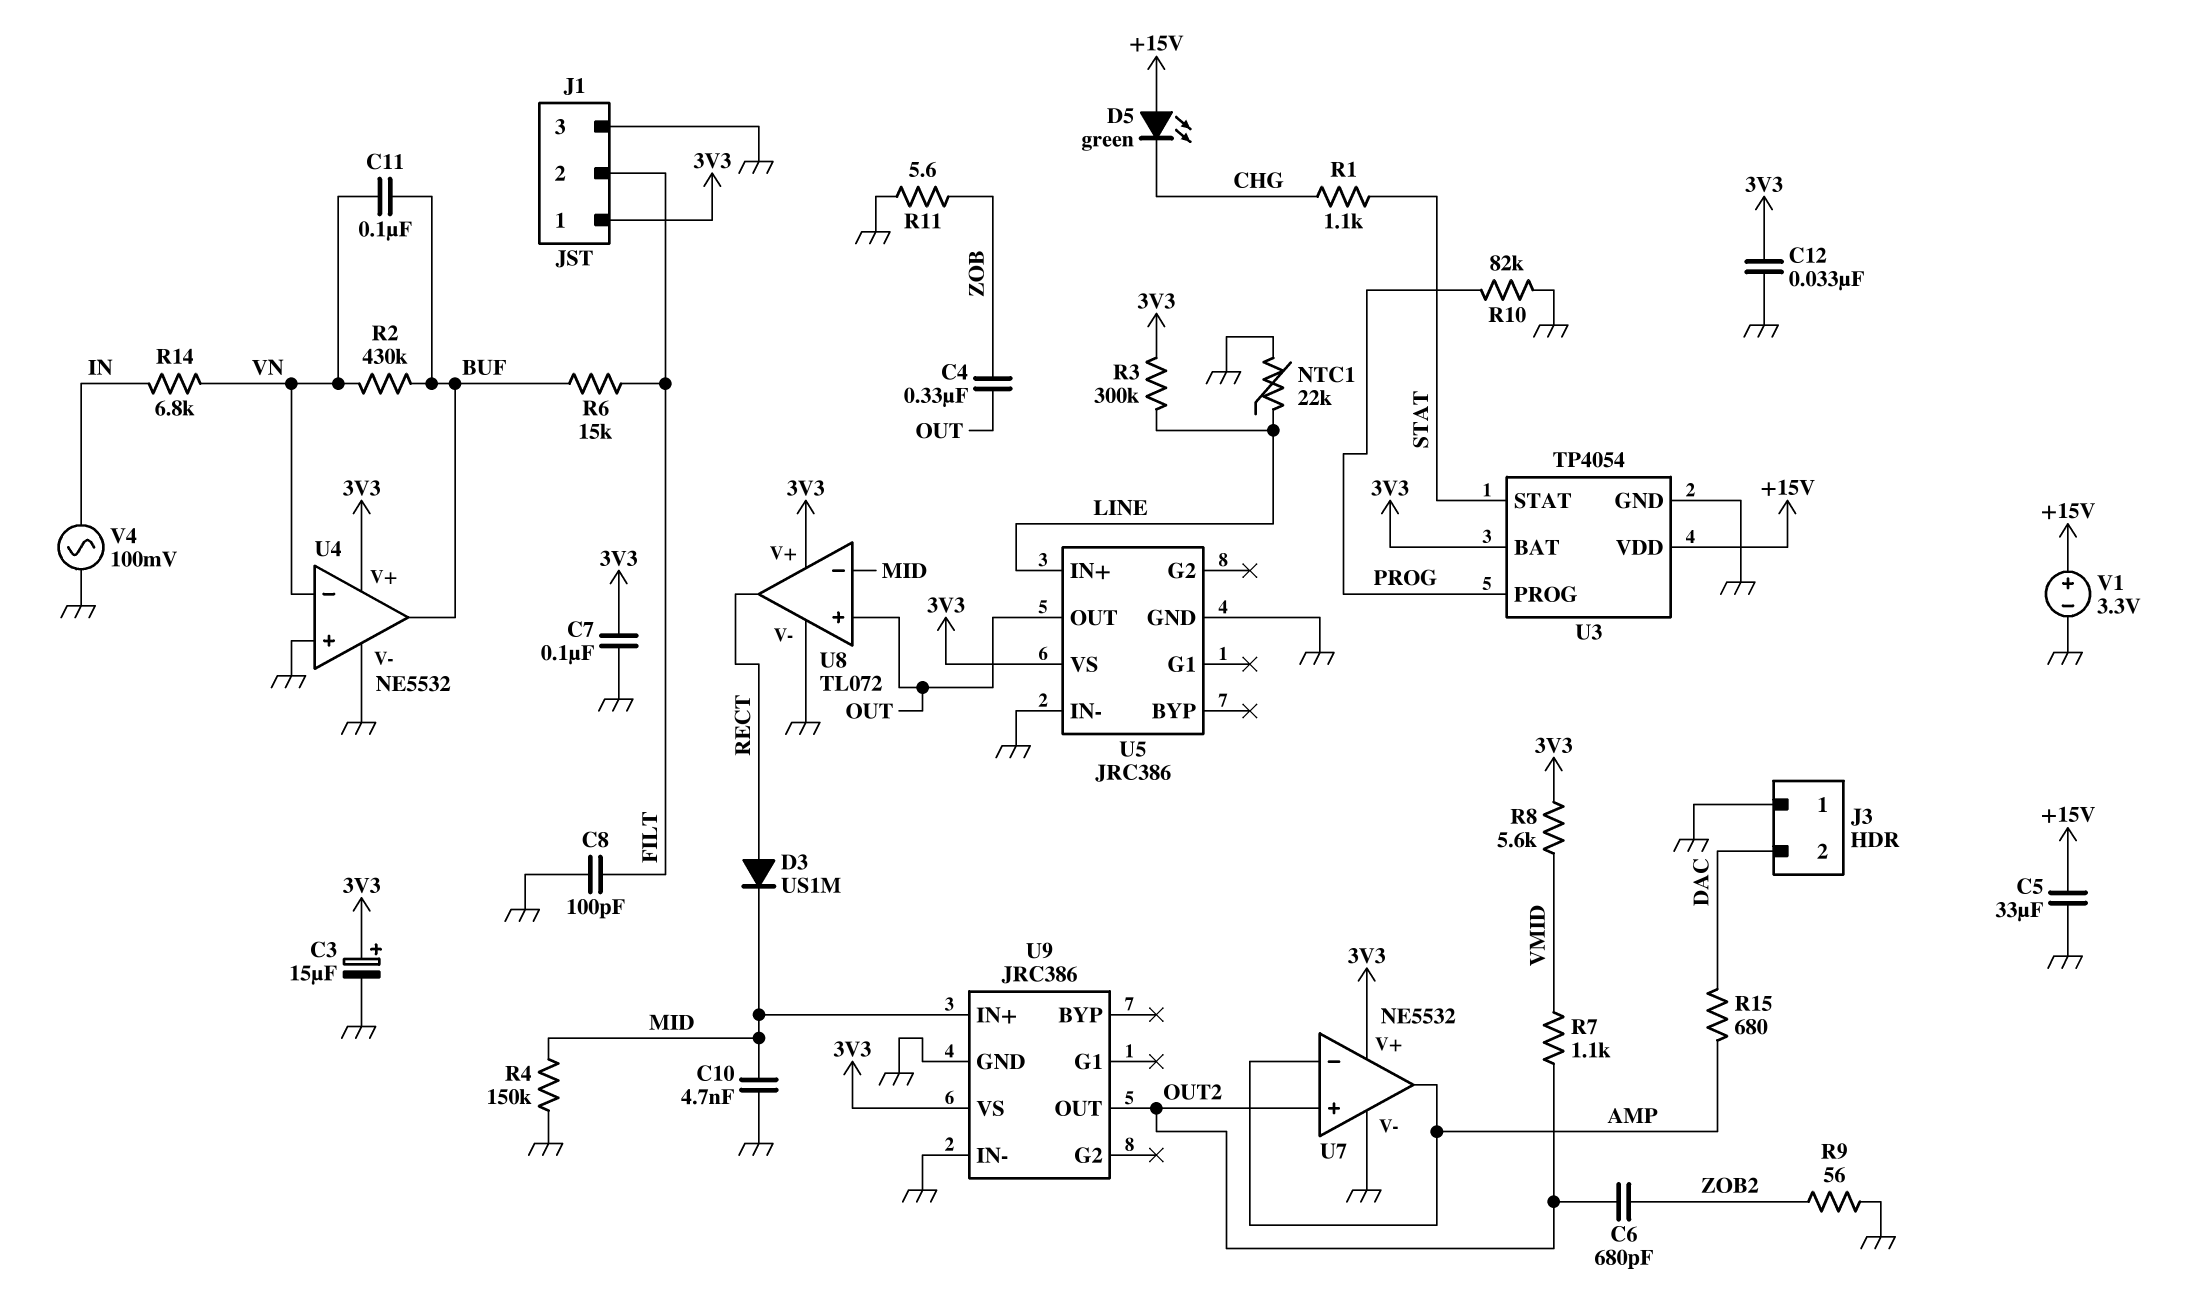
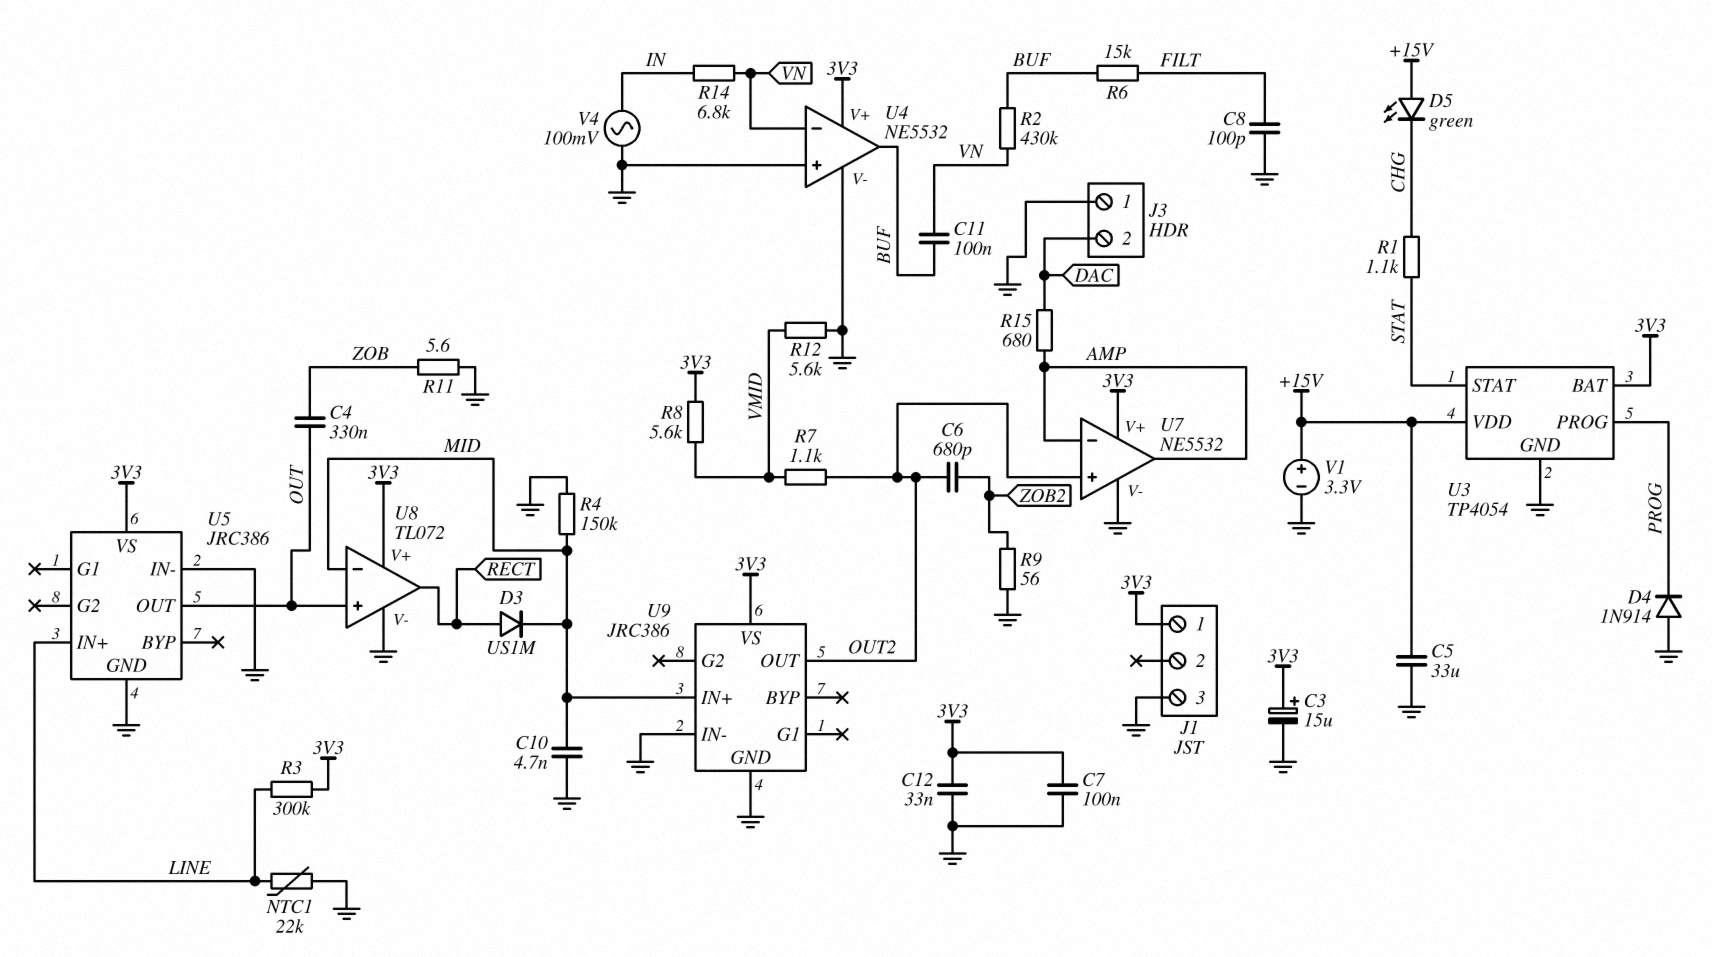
D4: none -> diode 1N914 (A GND, K PROG)
J1 pin 2: FILT -> none
R10: 82k (GND, PROG) -> none
R12: none -> 5.6k (GND, VMID)

